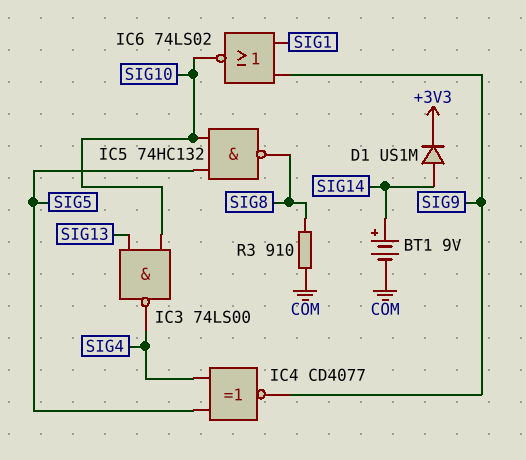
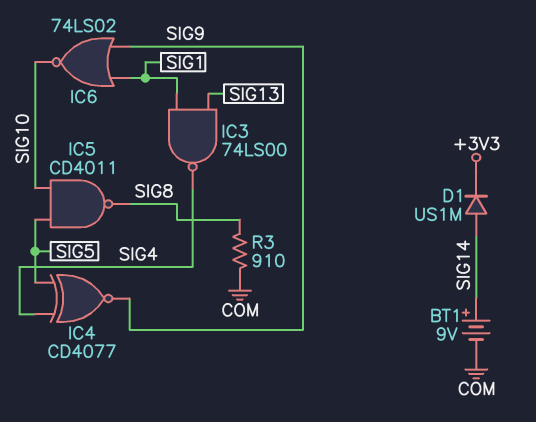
IC3: NAND 74LS00 (in SIG10, in SIG13, out SIG4) -> NAND 74LS00 (in SIG1, in SIG13, out SIG4)
IC5: NAND 74HC132 (in SIG5, in SIG10, out SIG8) -> NAND CD4011 (in SIG5, in SIG10, out SIG8)

